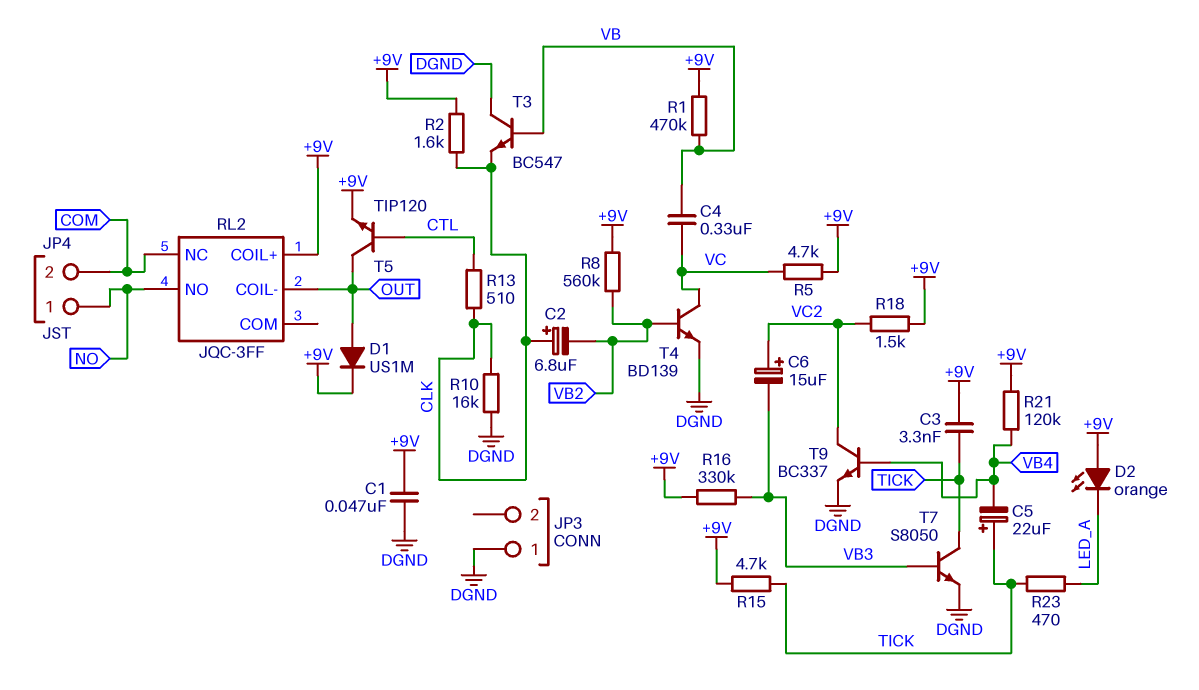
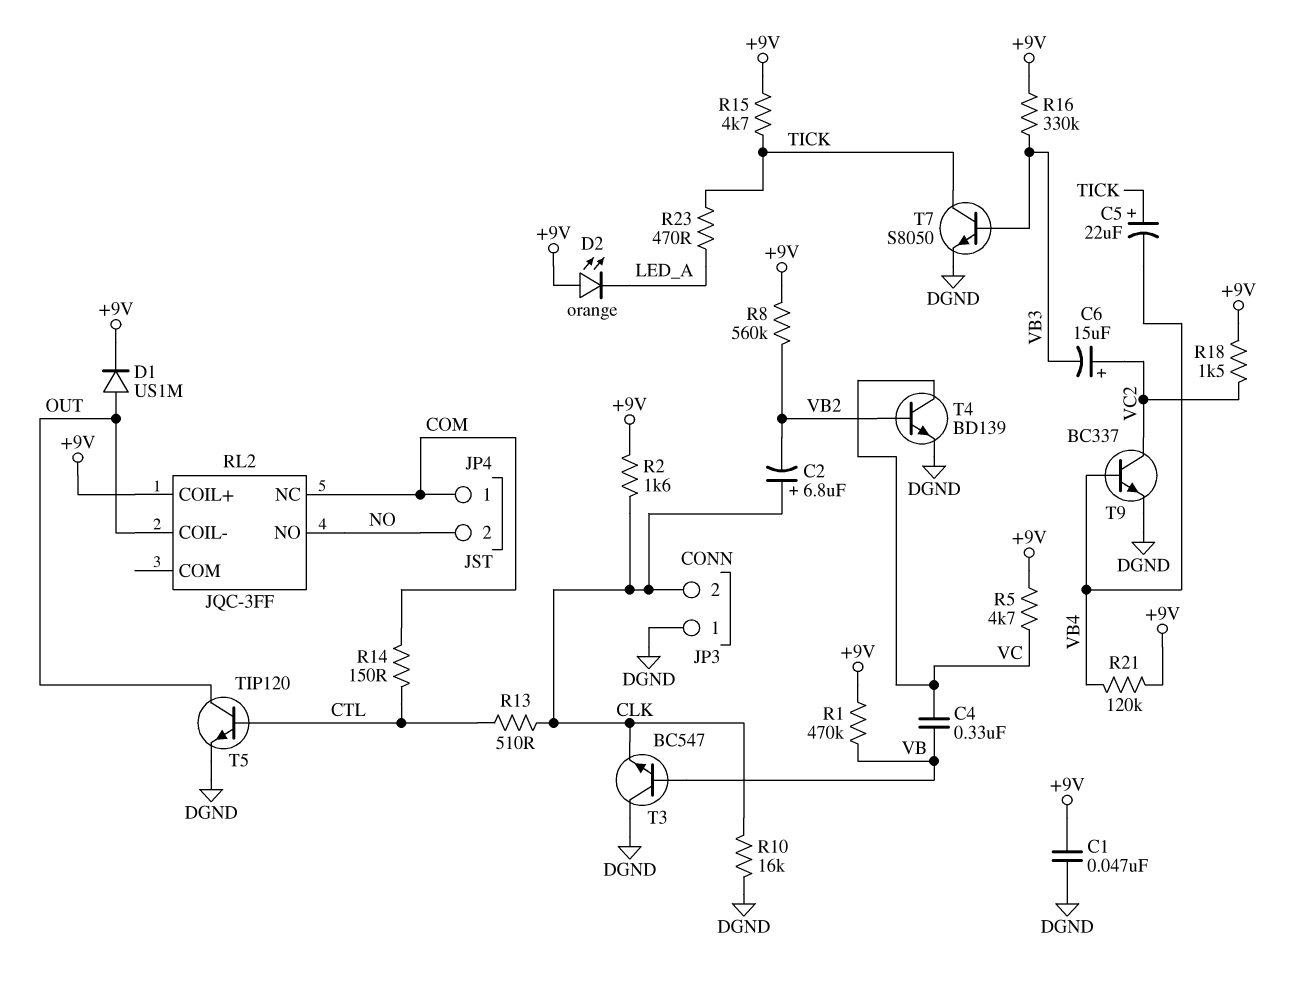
C3: 3.3nF (+9V, TICK) -> none
JP3 pin 2: none -> CLK
JP4 pin 1: NO -> COM
JP4 pin 2: COM -> NO
R14: none -> 150 (COM, CTL)
T5: NPN TIP120 (B CTL, C OUT, E +9V) -> NPN TIP120 (B CTL, C OUT, E DGND)

